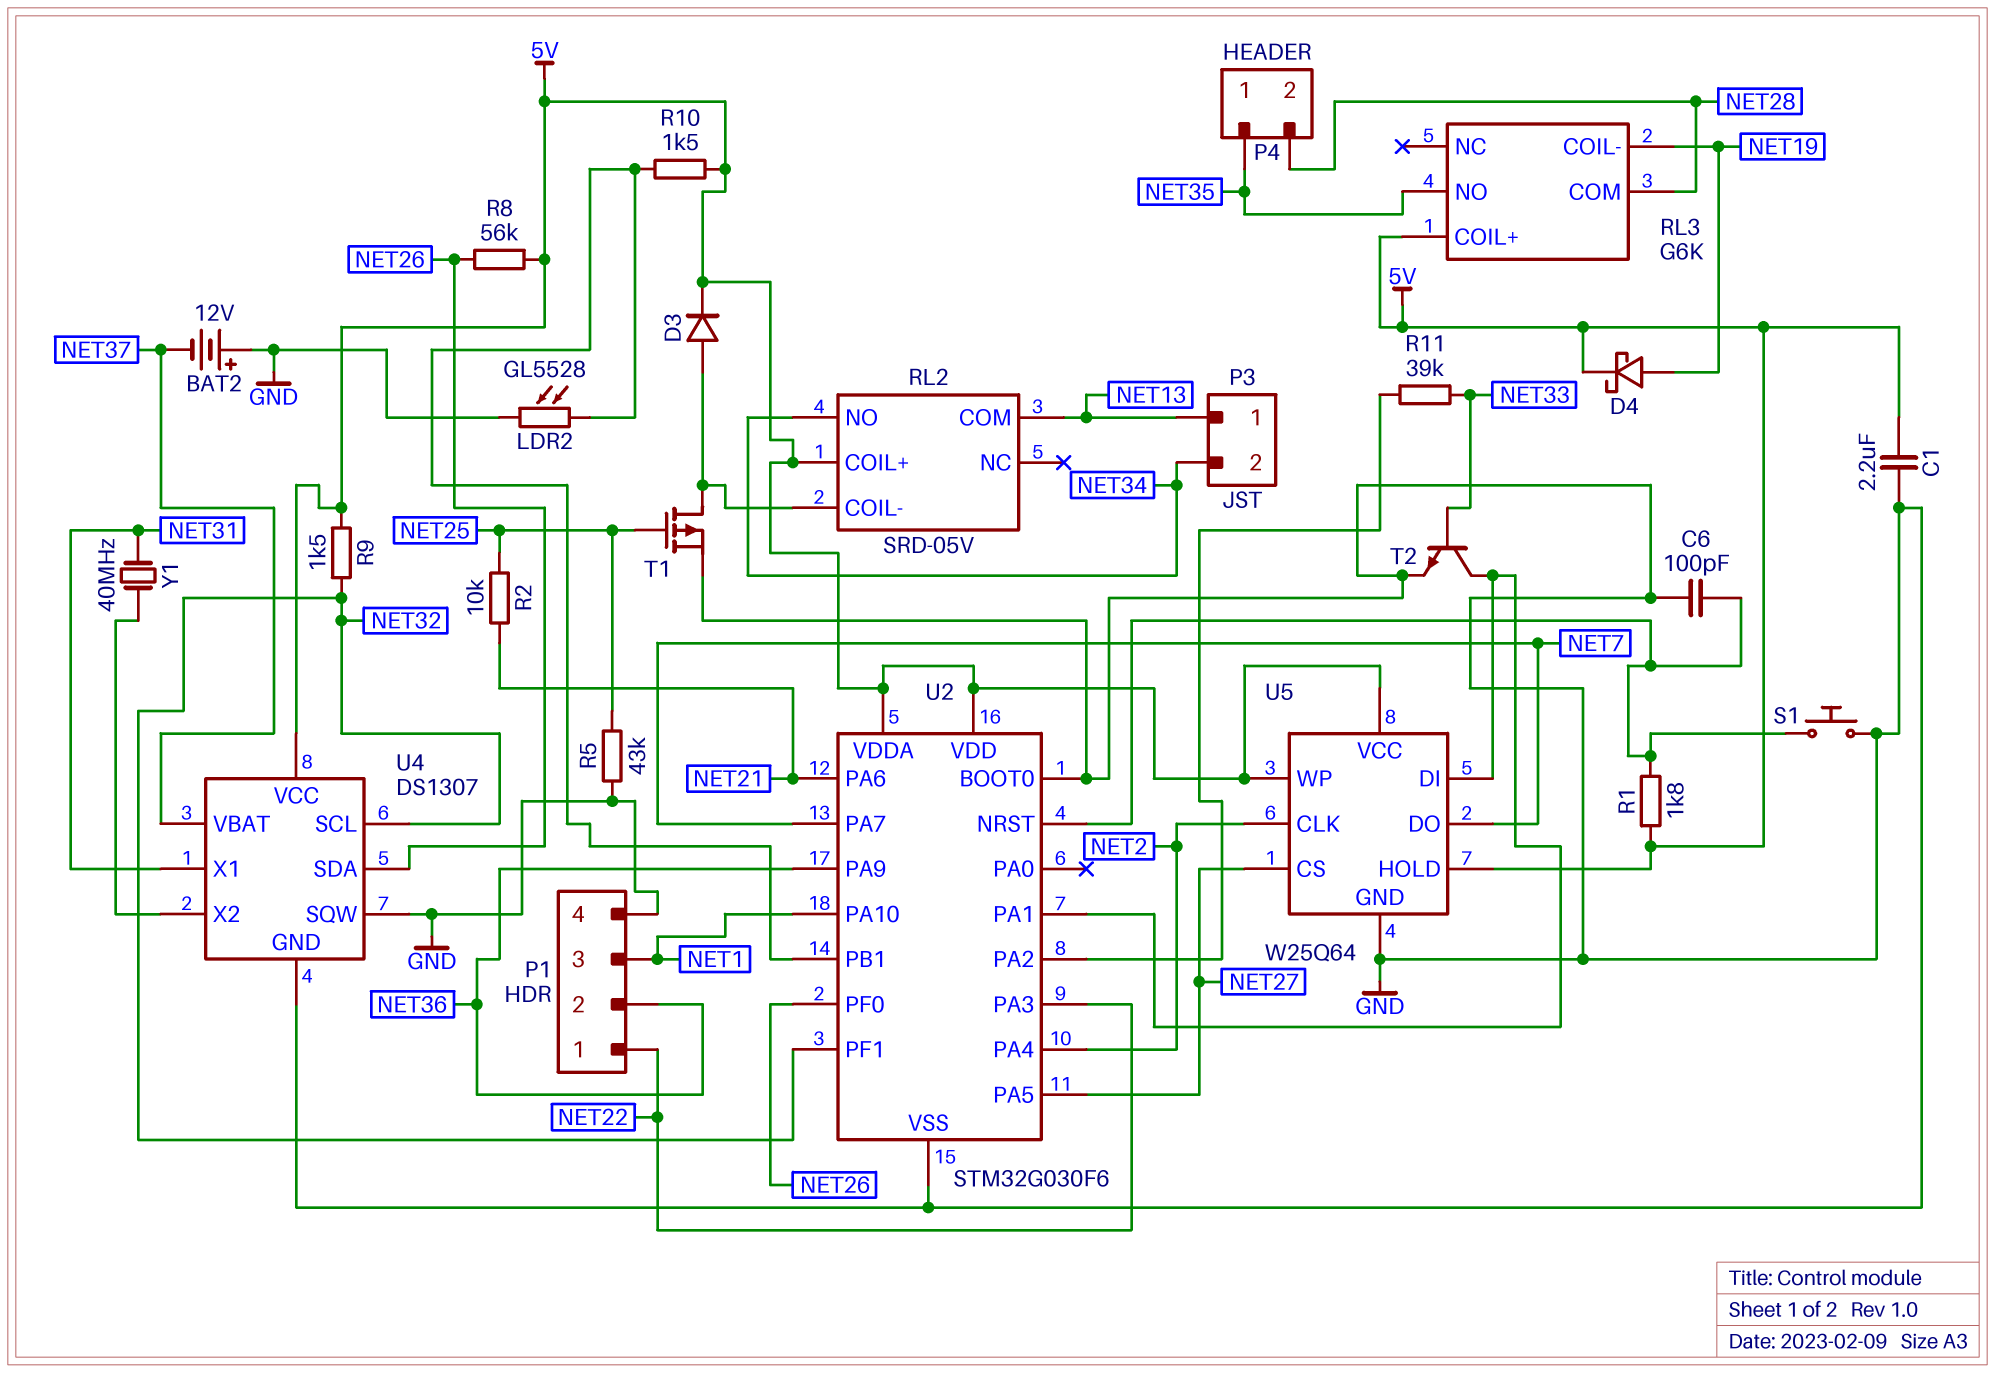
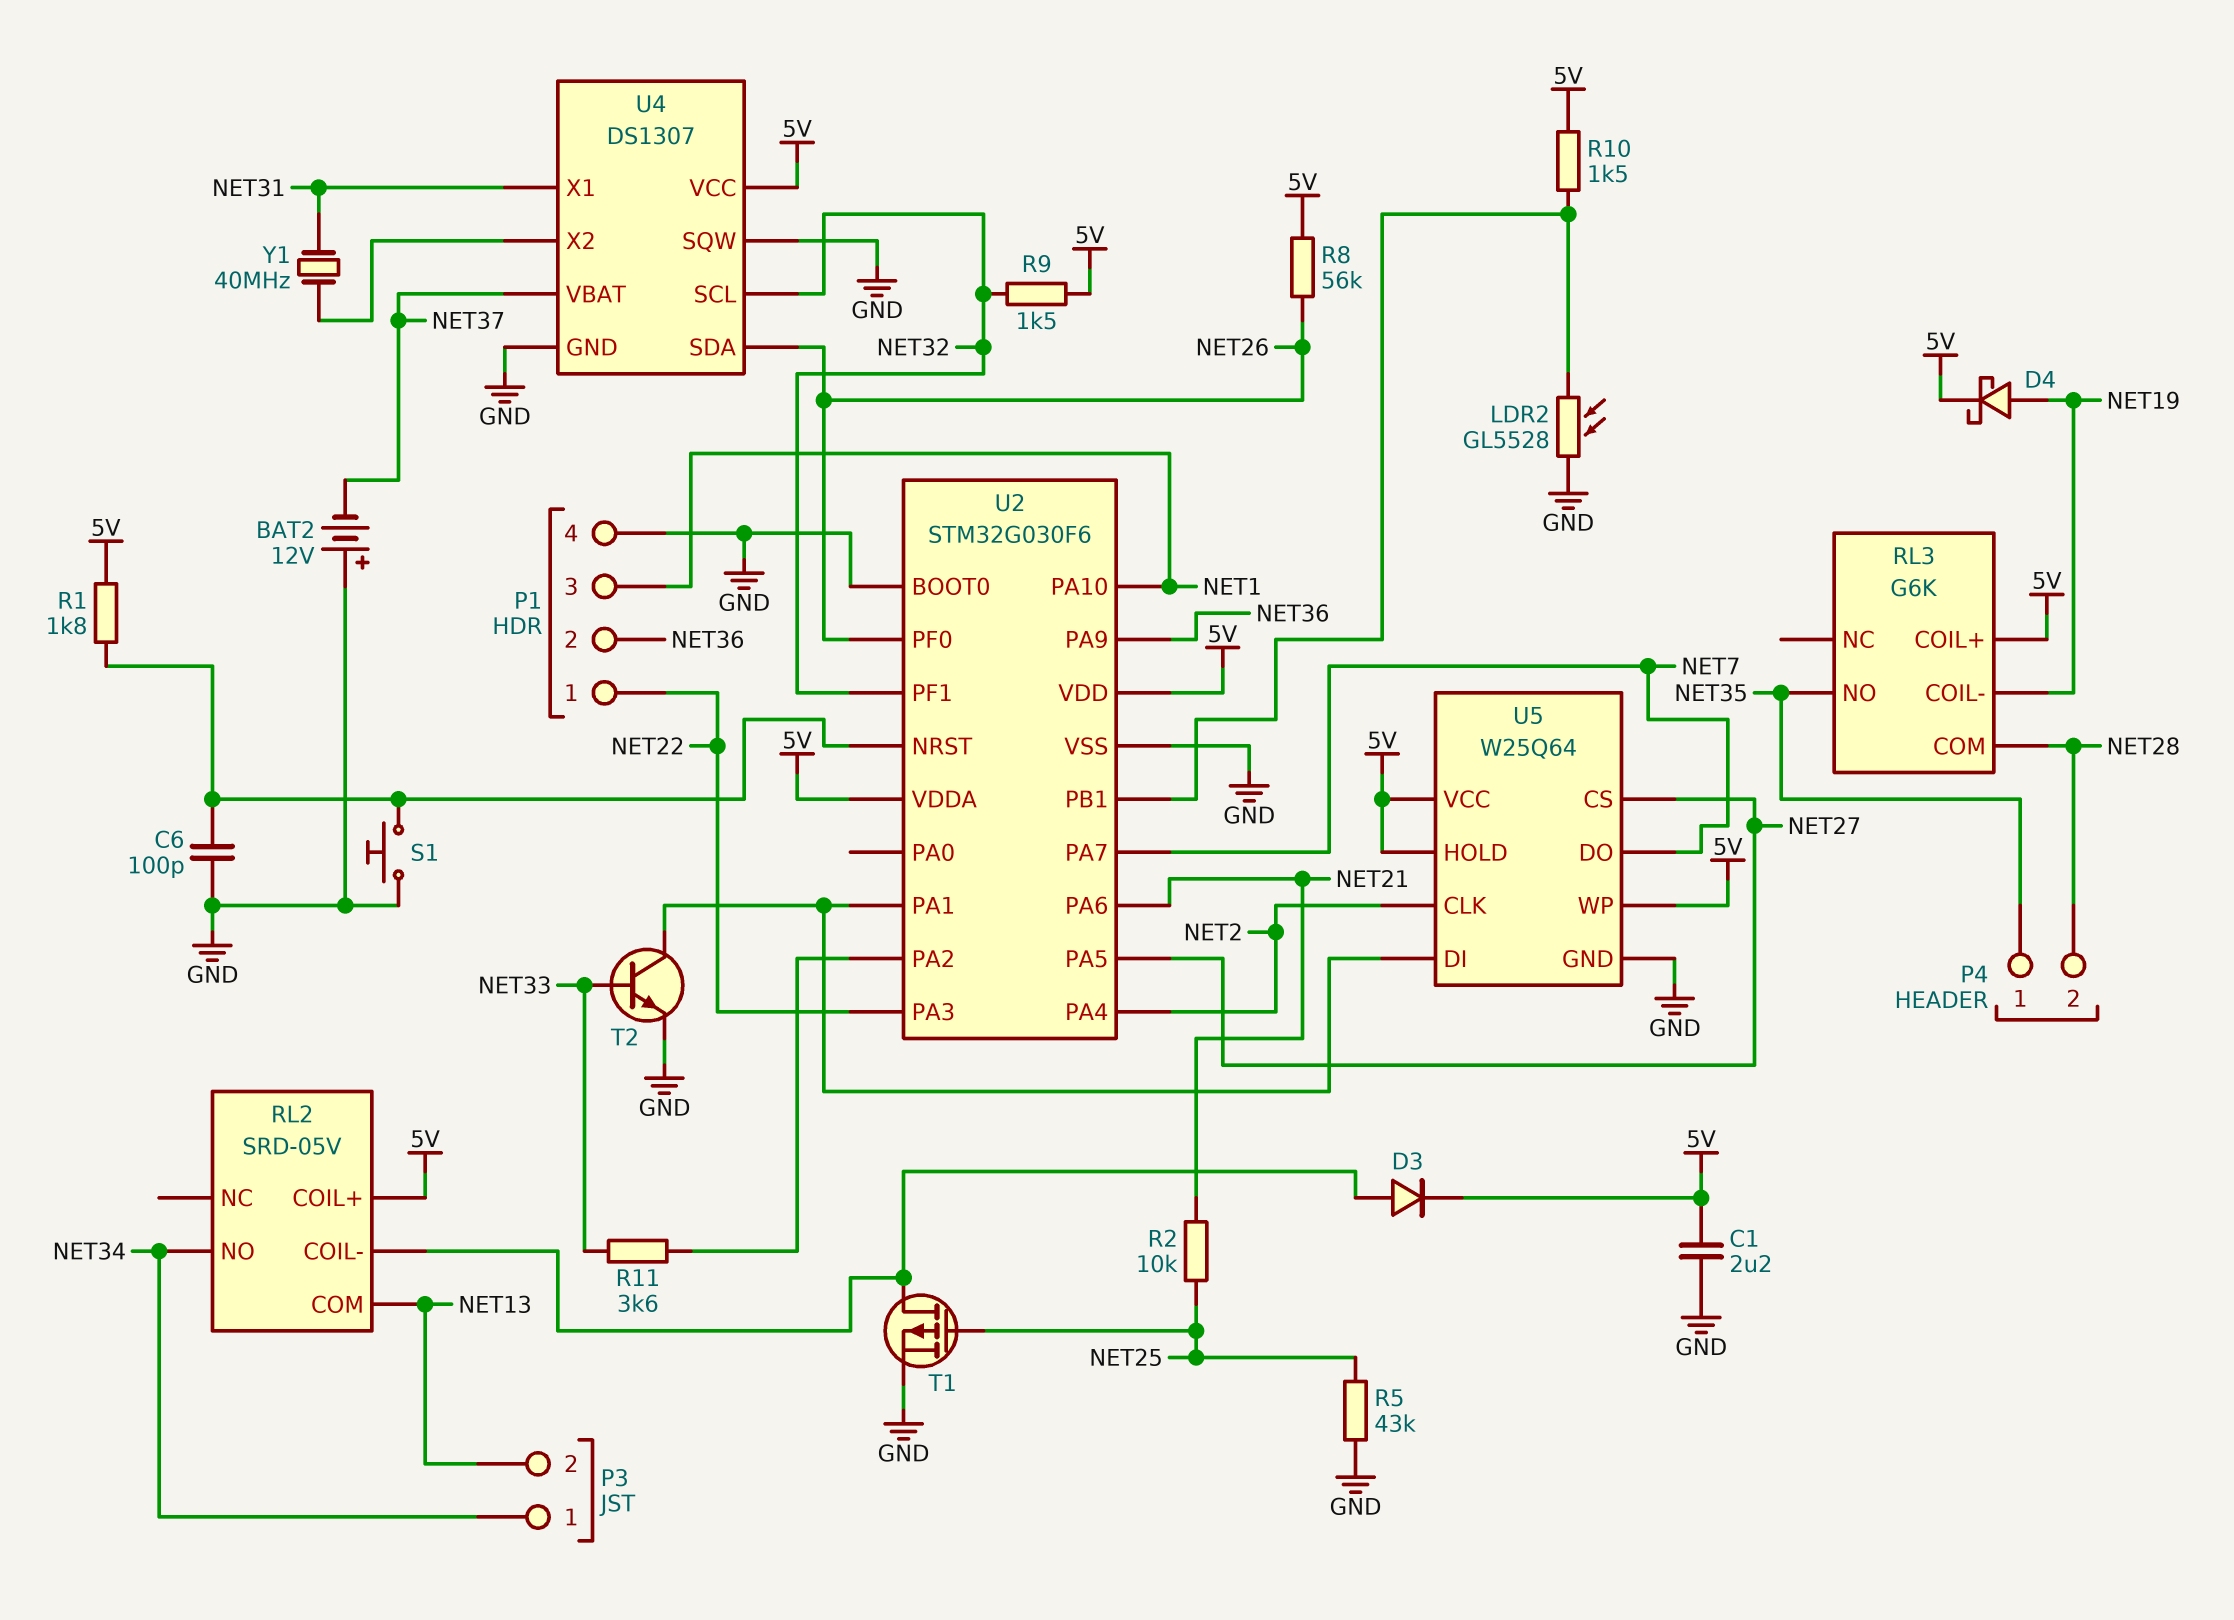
P3 pin 1: NET13 -> NET34
P3 pin 2: NET34 -> NET13
R11: 39k (NET33, U2/PA2) -> 3.6k (NET33, U2/PA2)

